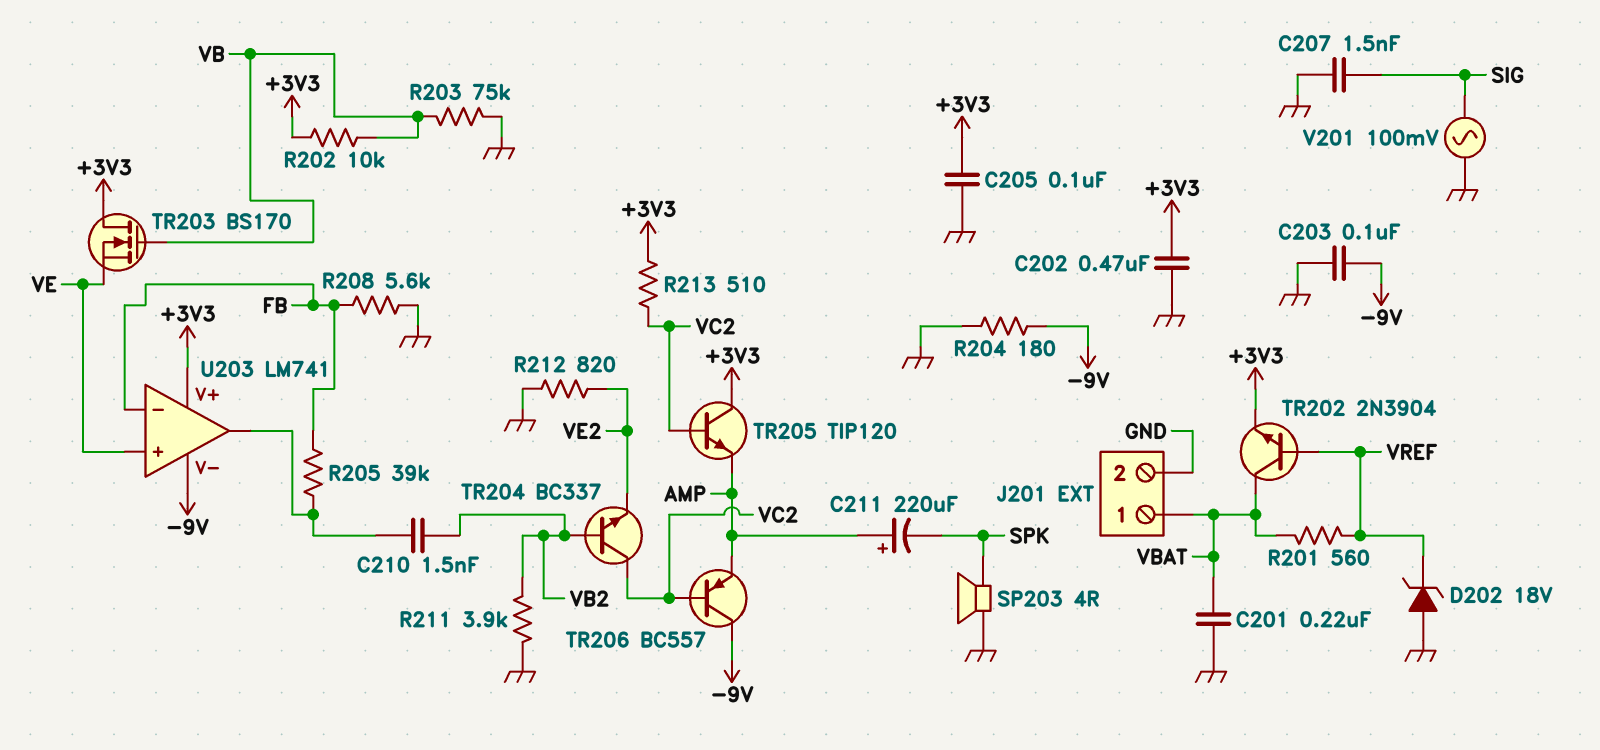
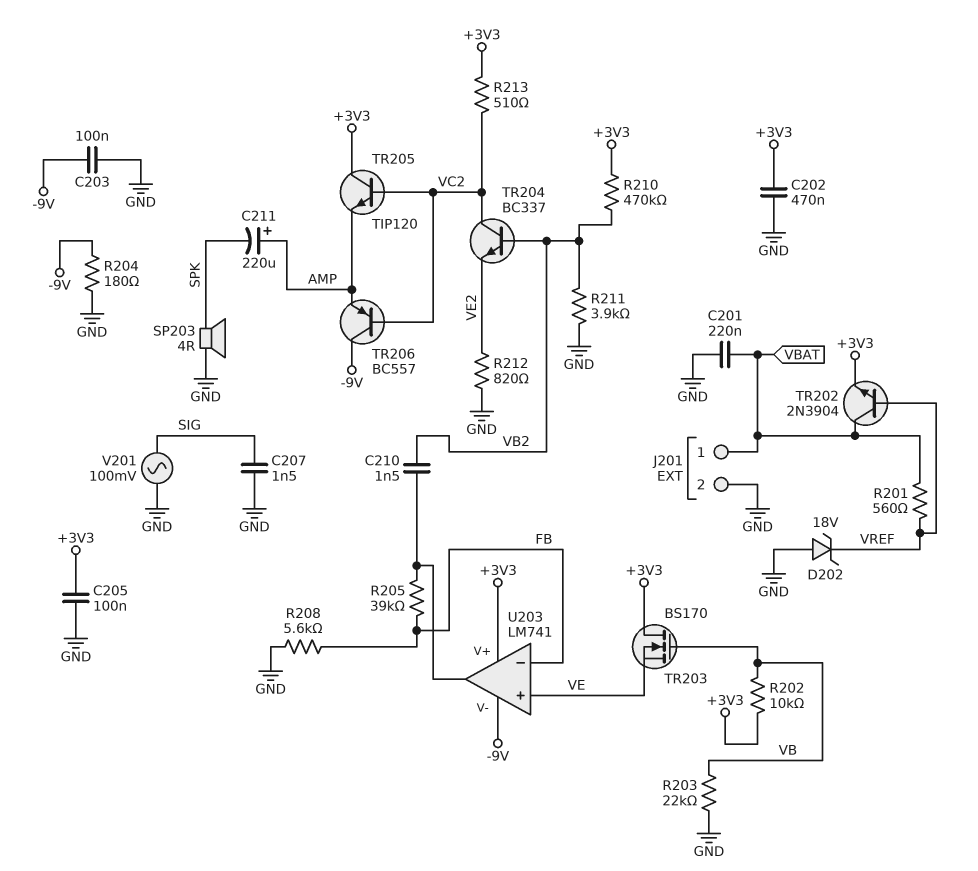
R203: 75k (GND, VB) -> 22k (GND, VB)
R210: none -> 470k (+3V3, VB2)

